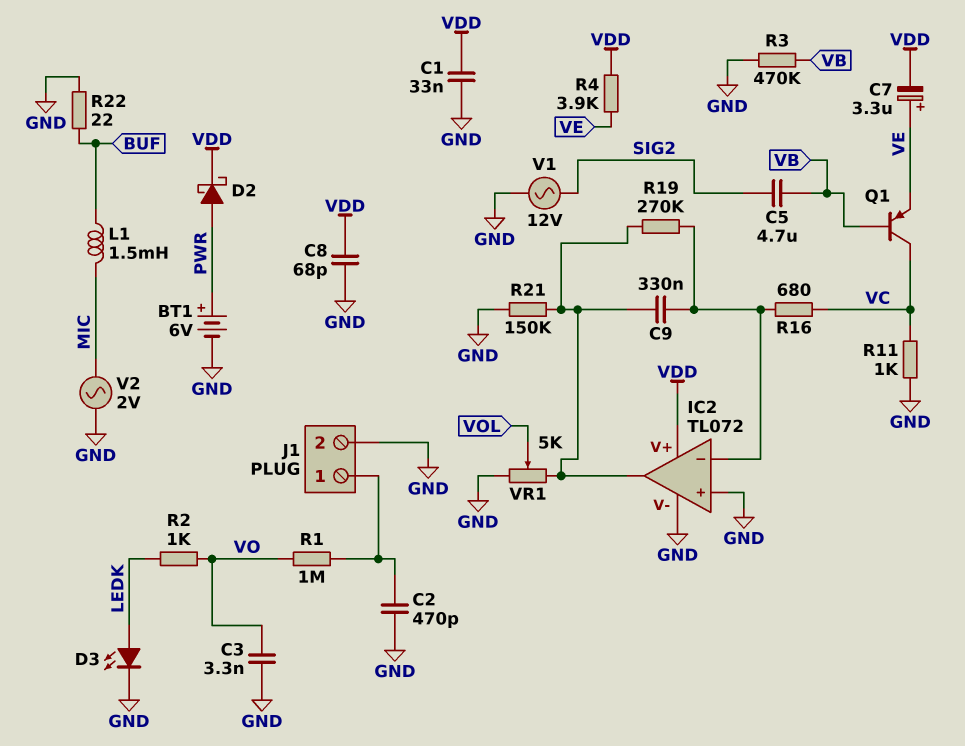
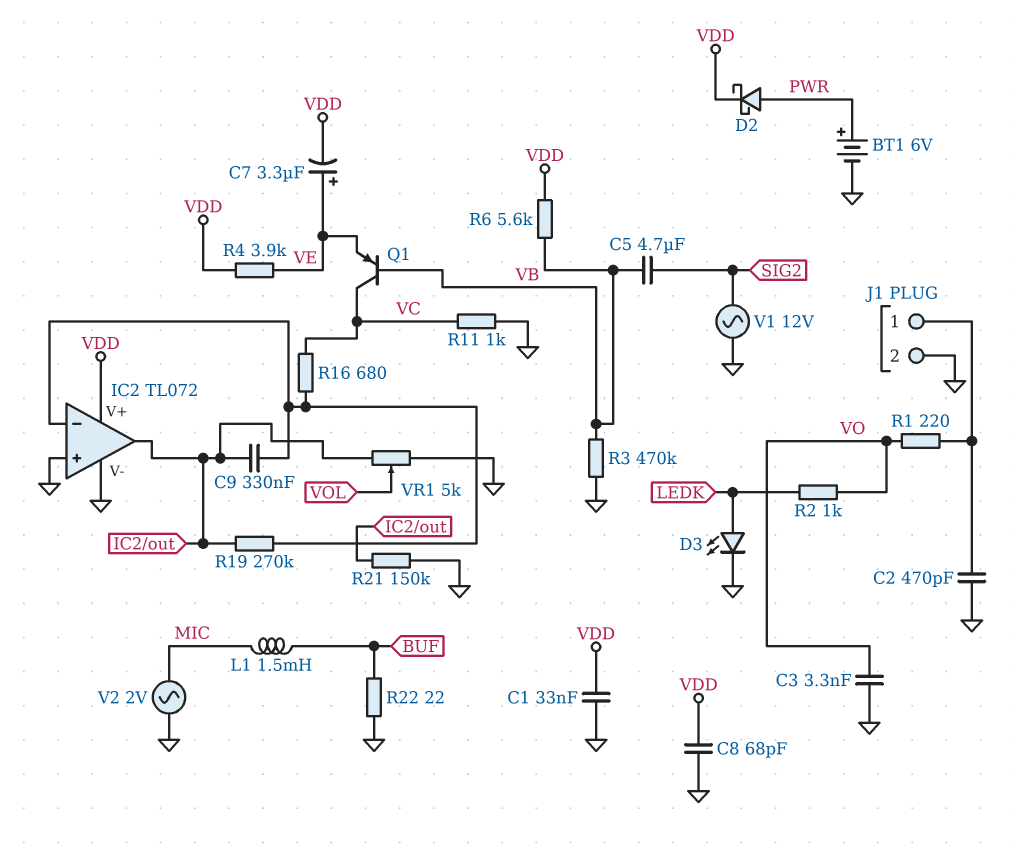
R1: 1M (J1/1, VO) -> 220 (J1/1, VO)
R6: none -> 5.6k (VB, VDD)

